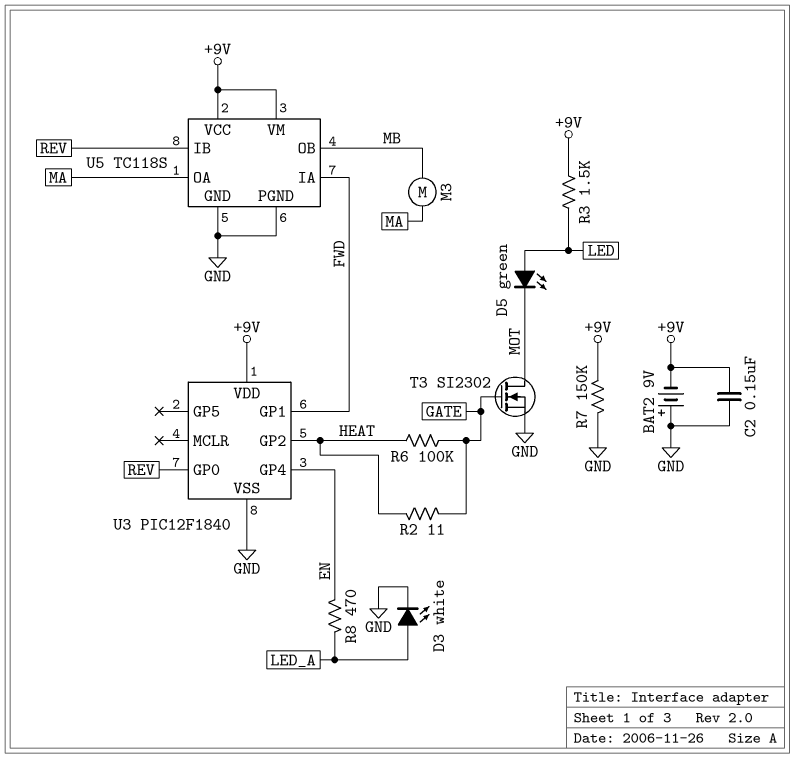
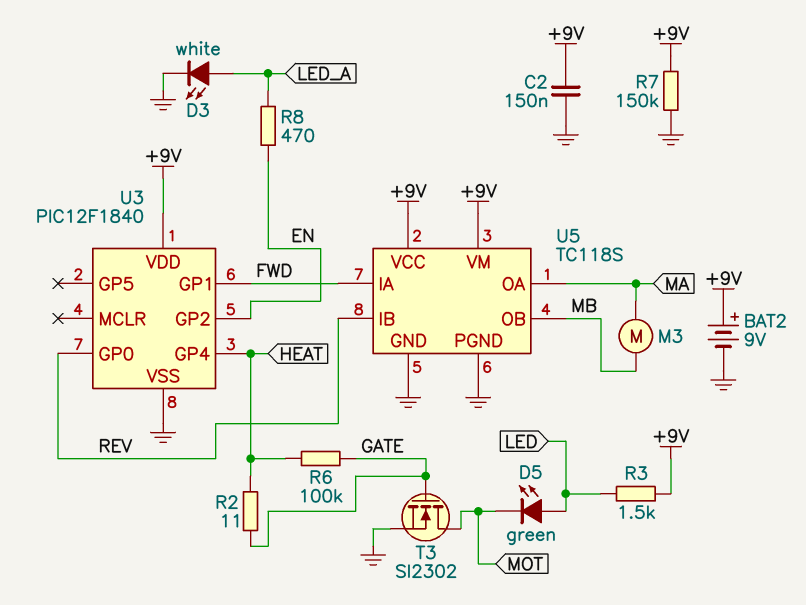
BAT2: 9V (plus GND, minus +9V) -> 9V (plus +9V, minus GND)
U3 pin GP2: HEAT -> EN
U3 pin GP4: EN -> HEAT

